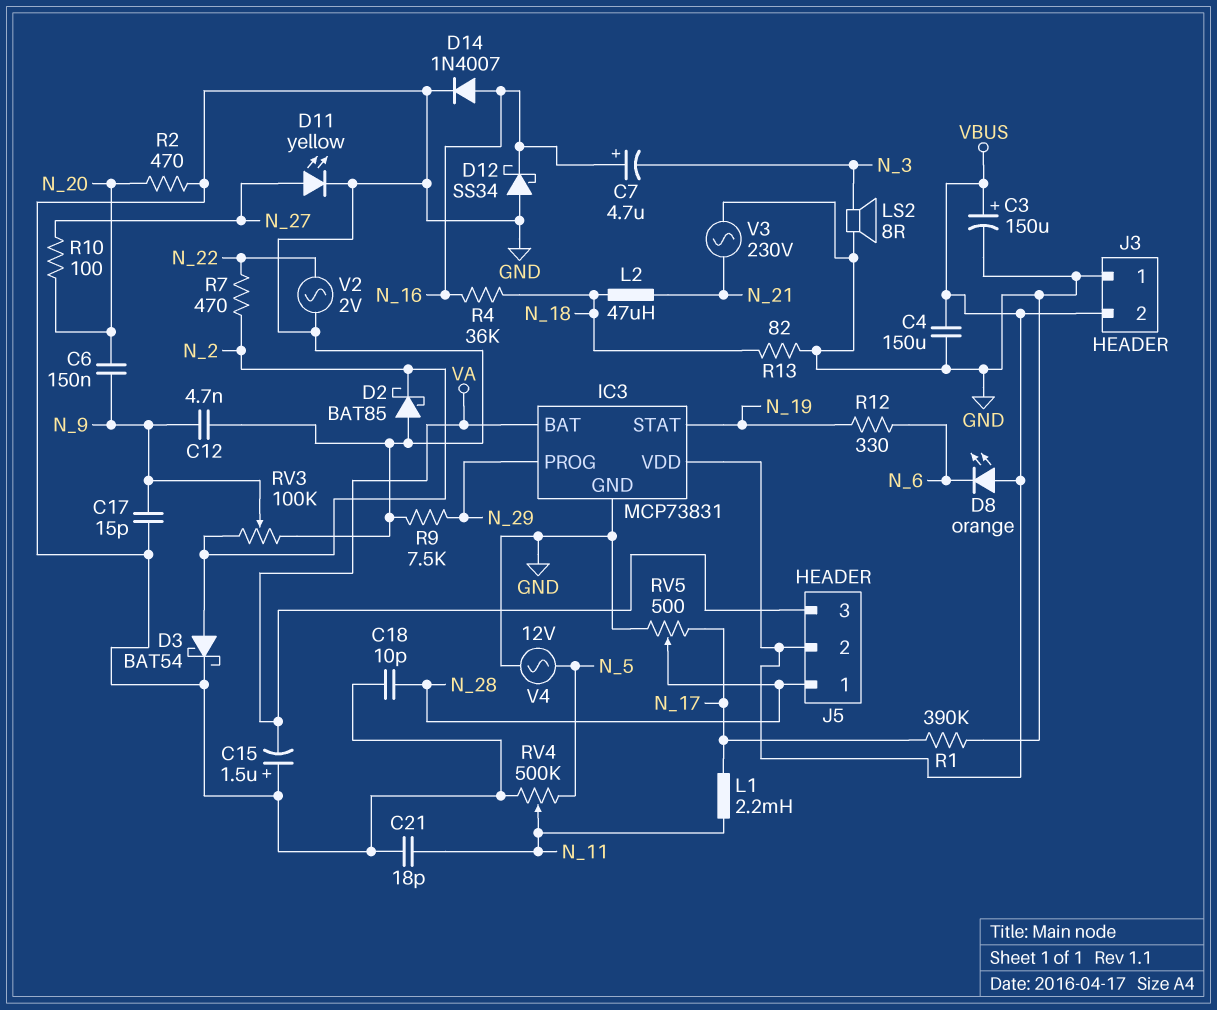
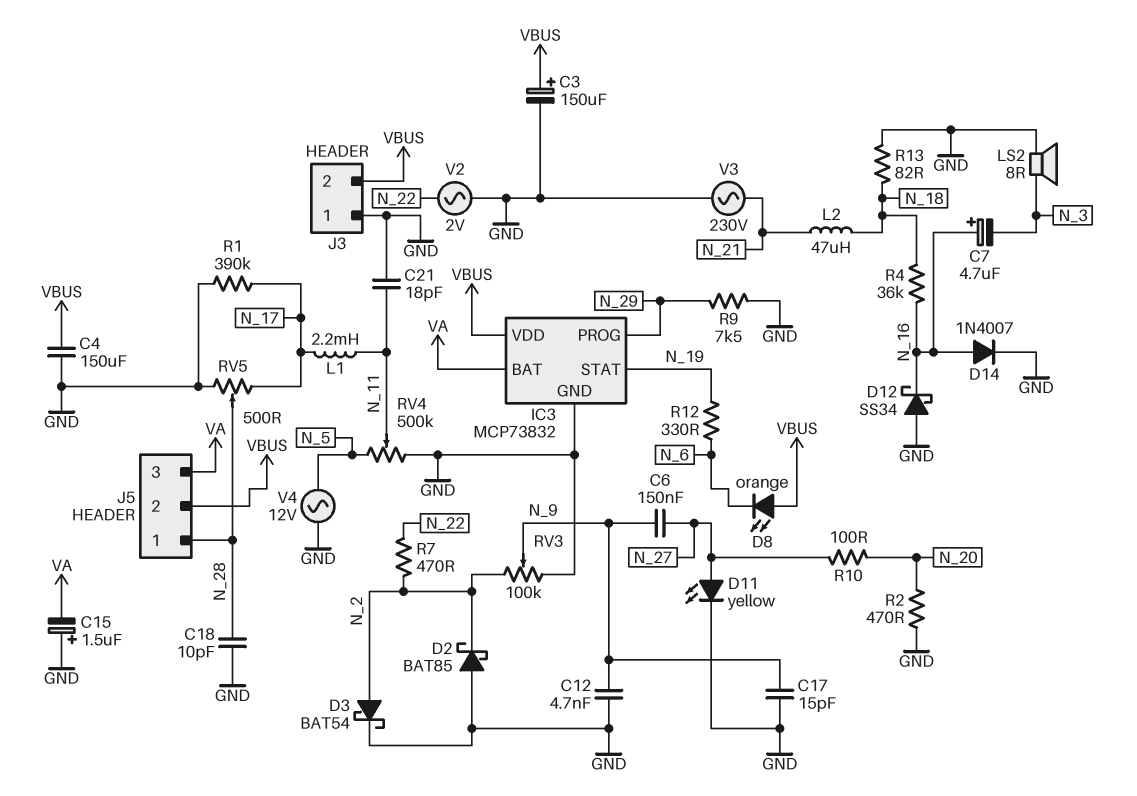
C6: 150nF (N_9, N_20) -> 150nF (N_9, N_27)
IC3: MCP73831 -> MCP73832

